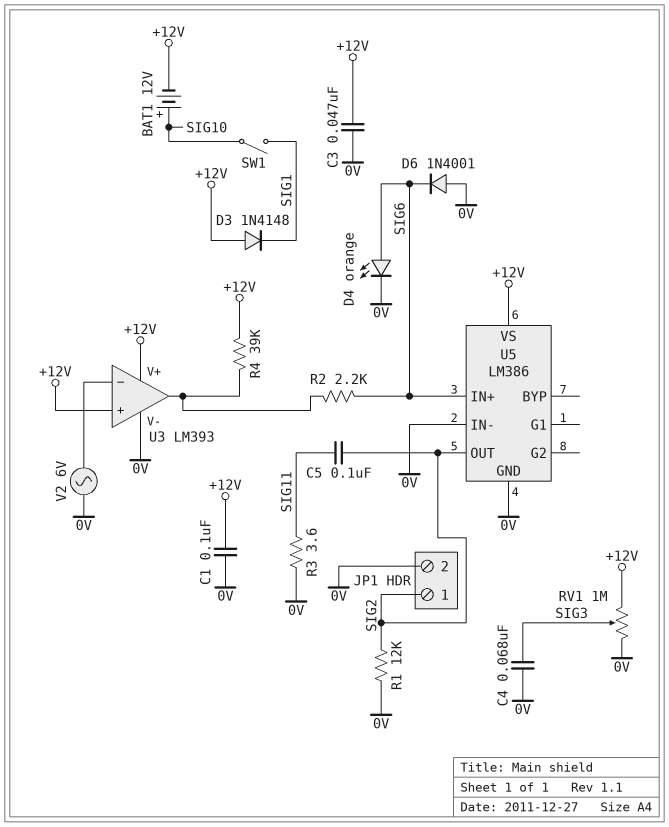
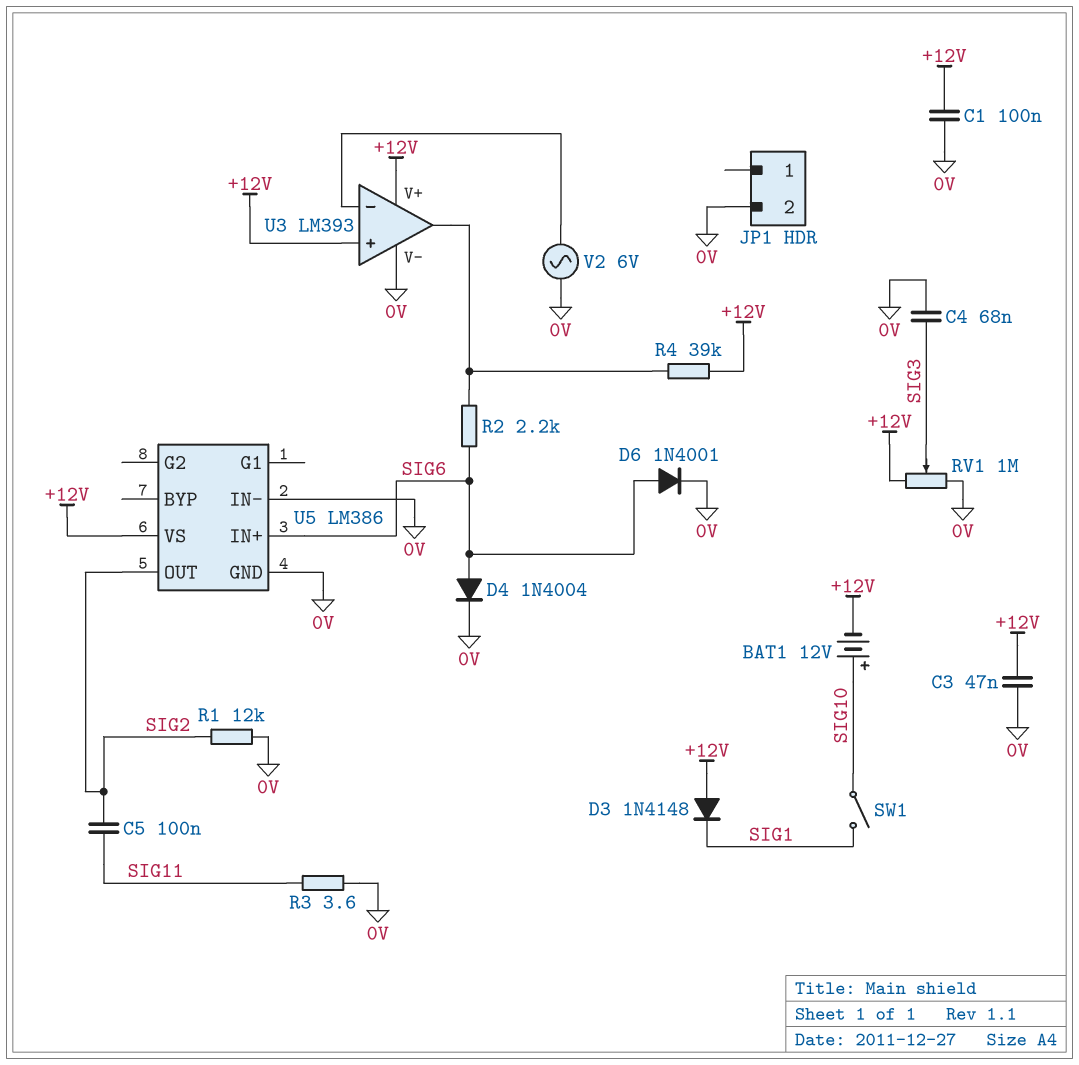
D4: LED orange (A SIG6, K 0V) -> diode 1N4004 (A SIG6, K 0V)
D6: diode 1N4001 (A 0V, K SIG6) -> diode 1N4001 (A SIG6, K 0V)
JP1 pin 1: SIG2 -> none

